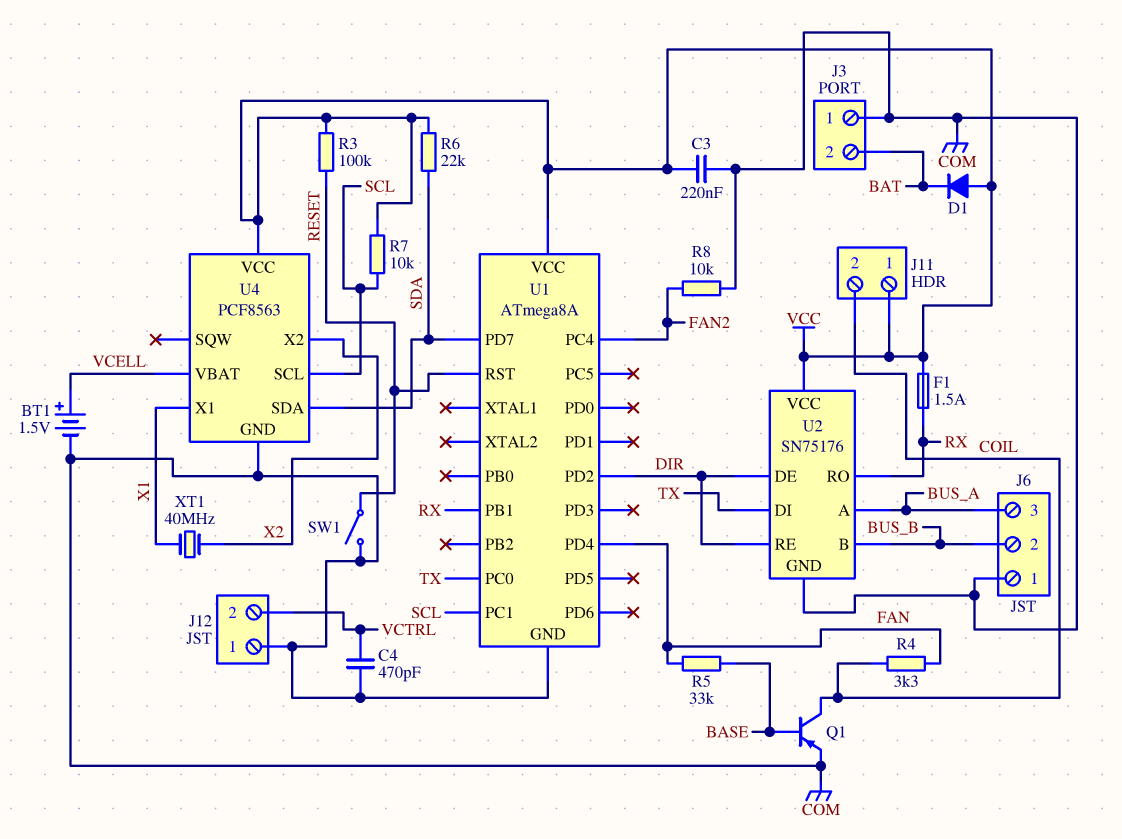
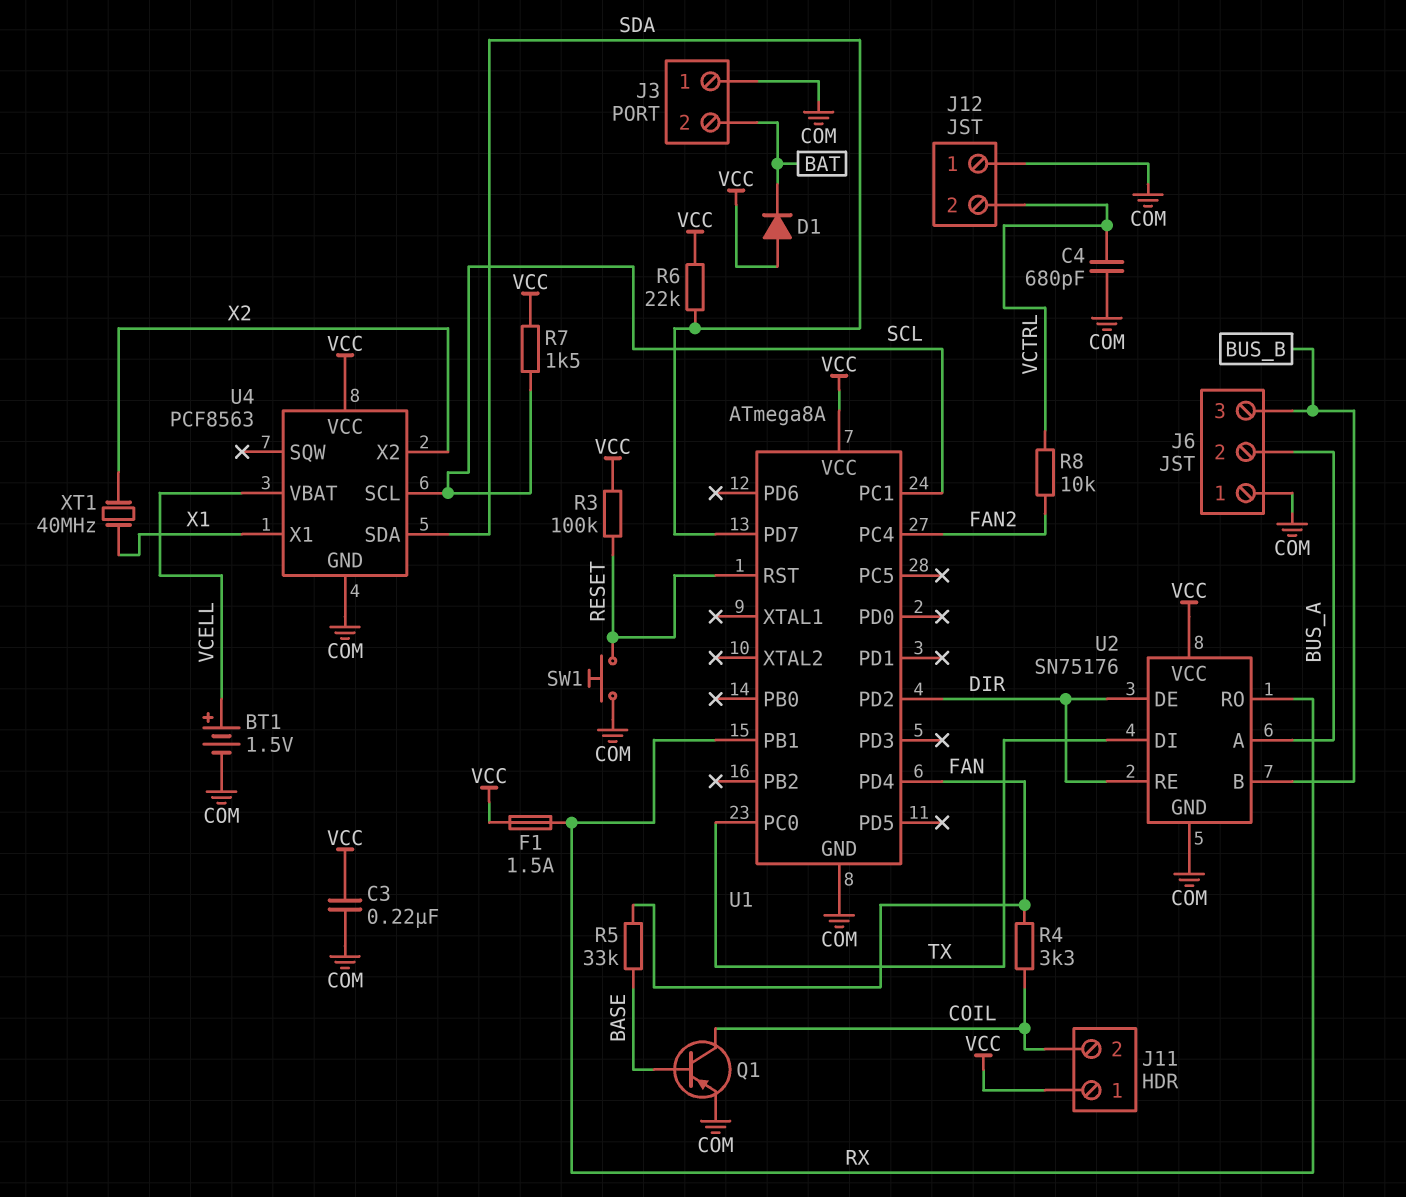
C4: 470pF (COM, VCTRL) -> 680pF (COM, VCTRL)
J6 pin 2: BUS_B -> BUS_A
J6 pin 3: BUS_A -> BUS_B
R7: 10k (SCL, VCC) -> 1.5k (SCL, VCC)
R8: 10k (COM, FAN2) -> 10k (FAN2, VCTRL)
SW1: switch (COM, RESET) -> button (COM, RESET)

